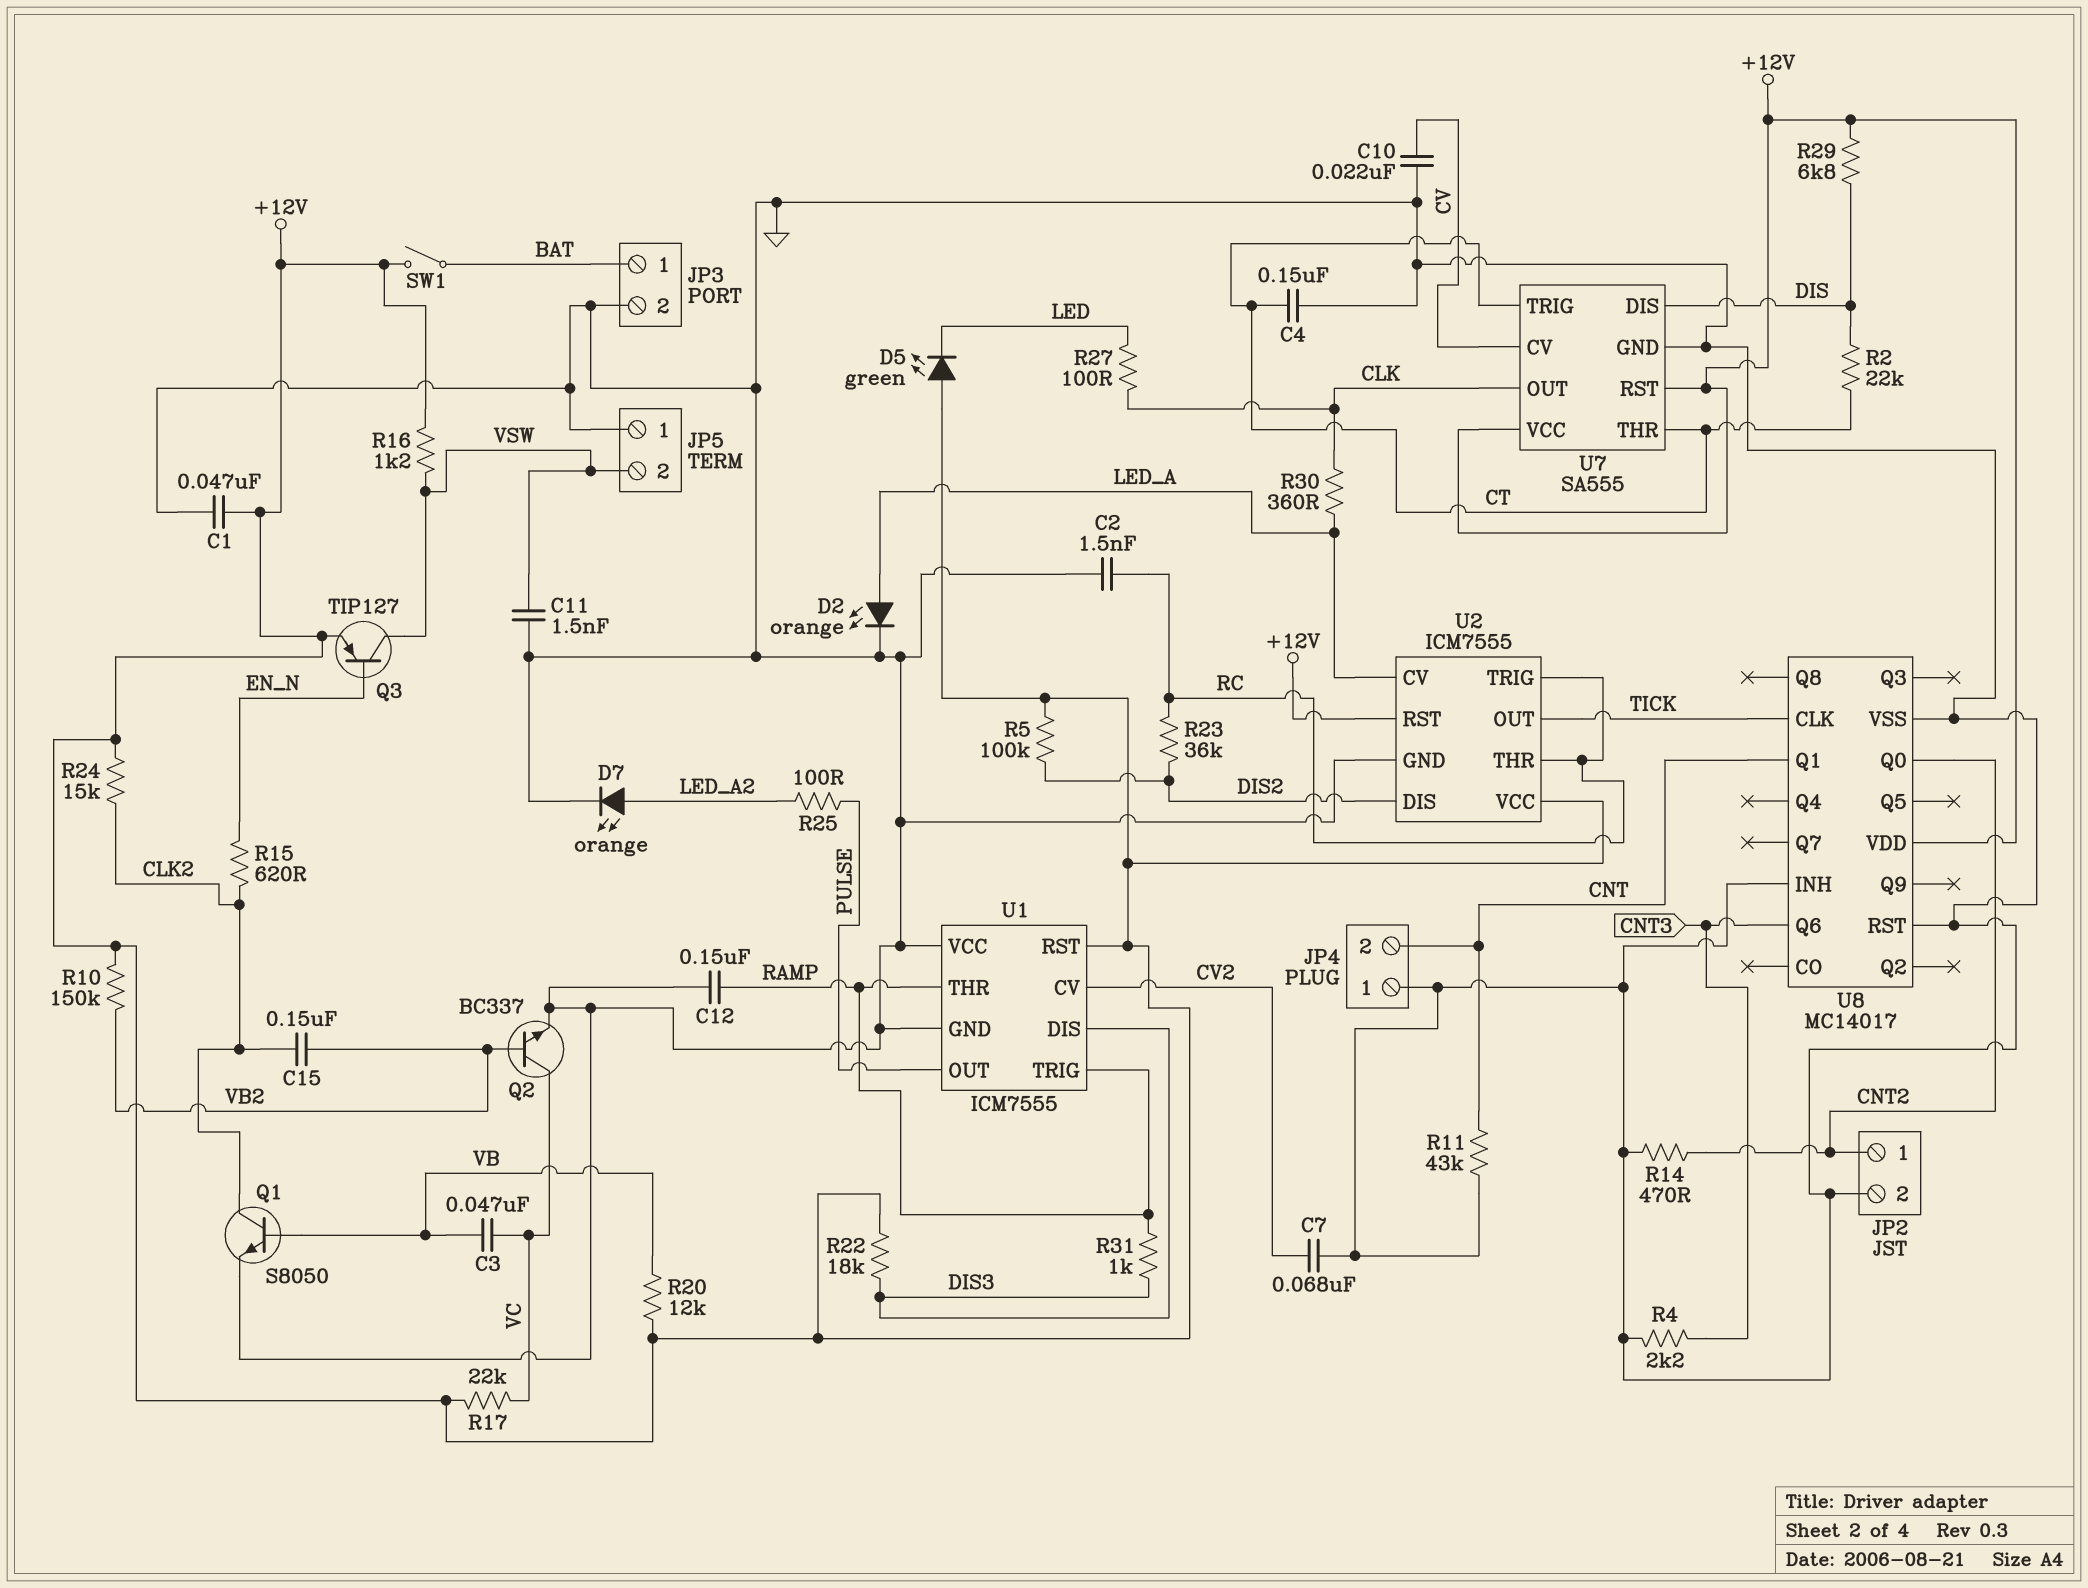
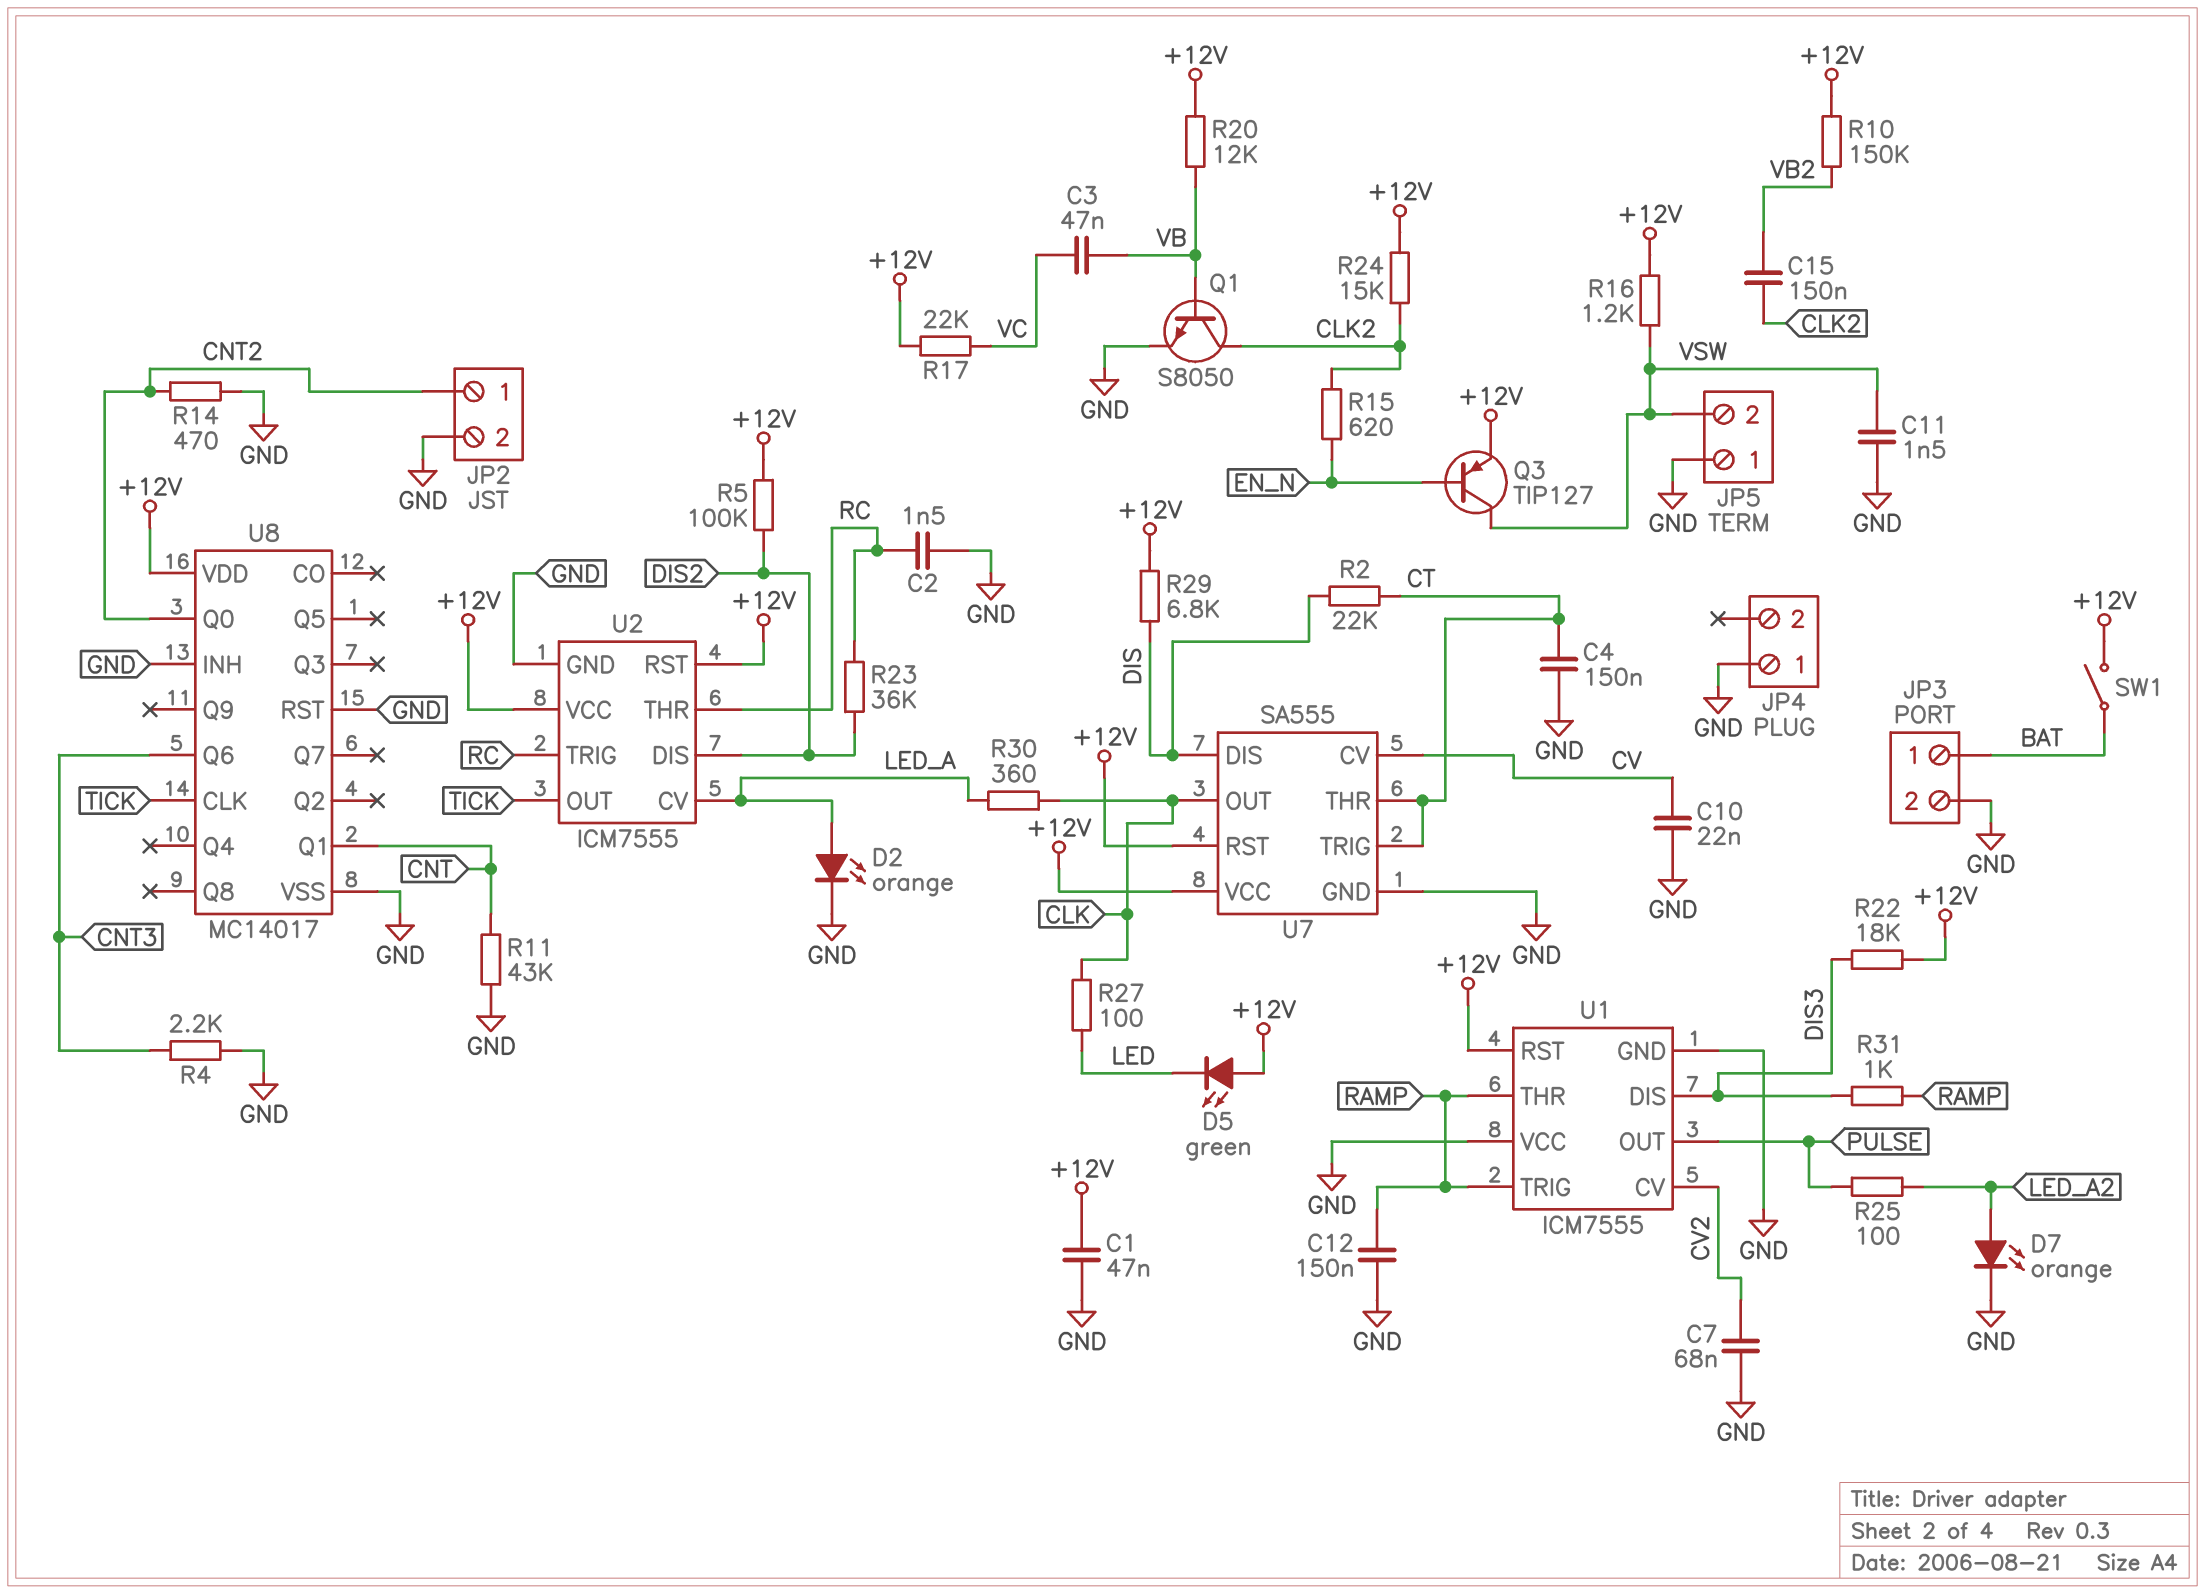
JP4 pin 2: CNT -> none
Q2: NPN BC337 (B VB2, C VC, E GND) -> none

